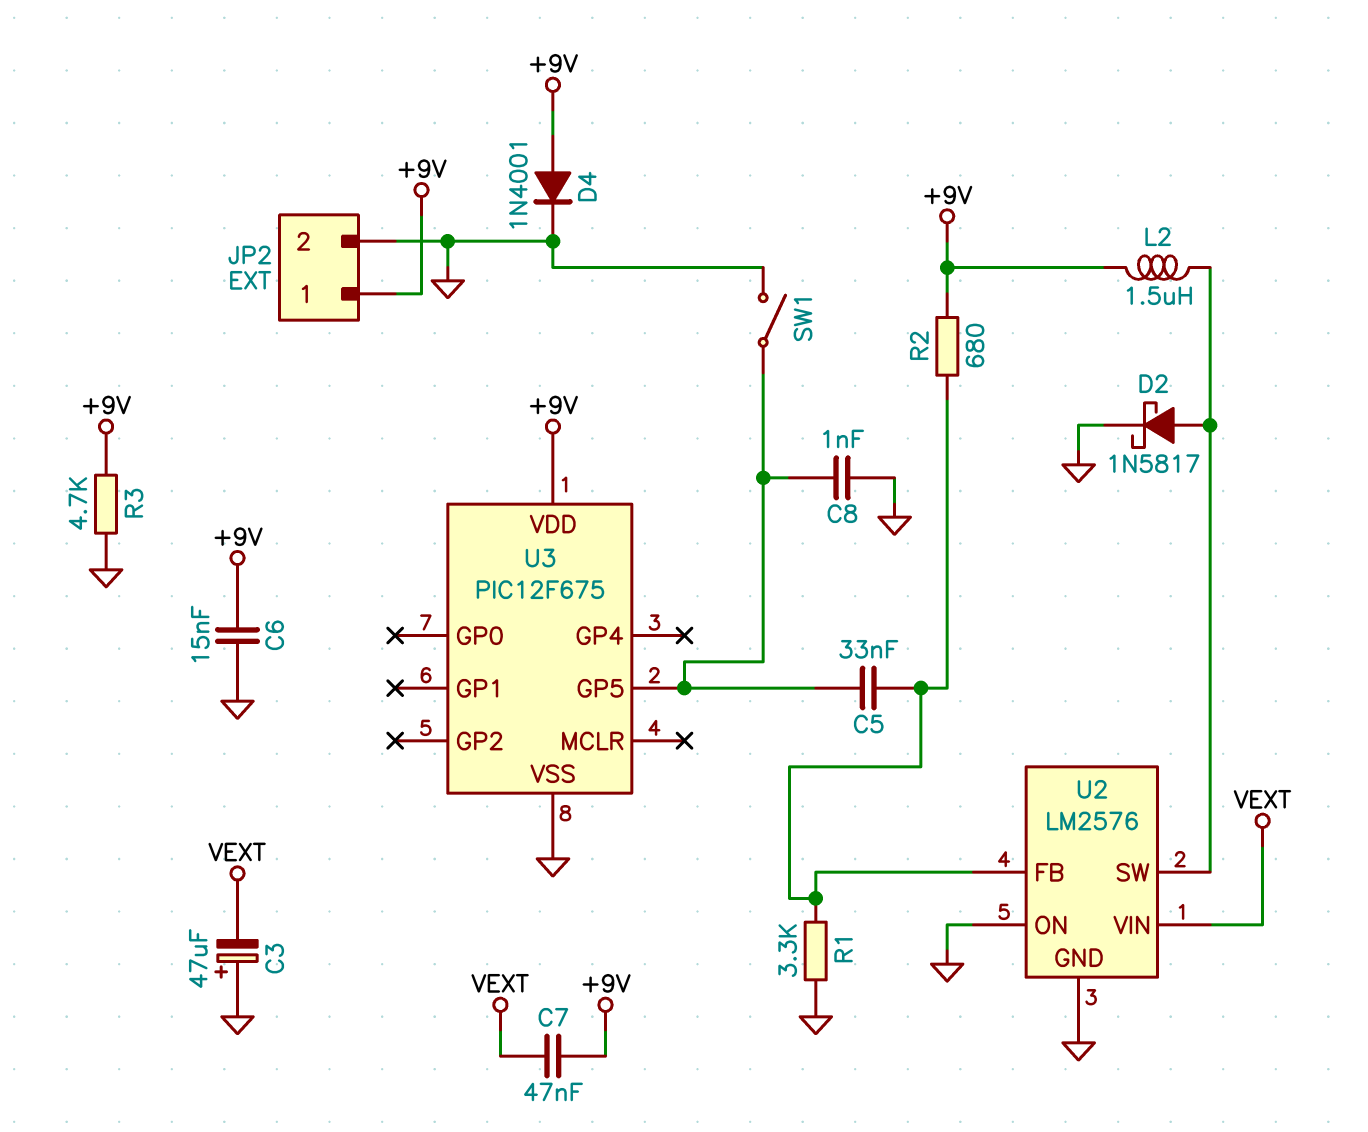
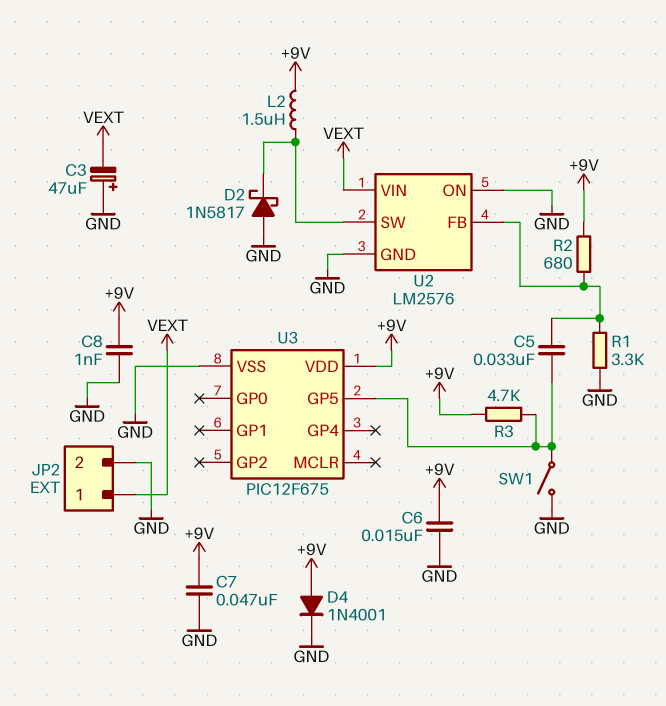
C7: 47nF (+9V, VEXT) -> 47nF (+9V, GND)
C8: 1nF (GND, U3/GP5) -> 1nF (+9V, GND)
D2: schottky 1N5817 (A U2/SW, K GND) -> schottky 1N5817 (A GND, K U2/SW)
JP2 pin 1: +9V -> VEXT
R3: 4.7k (+9V, GND) -> 4.7k (+9V, U3/GP5)

